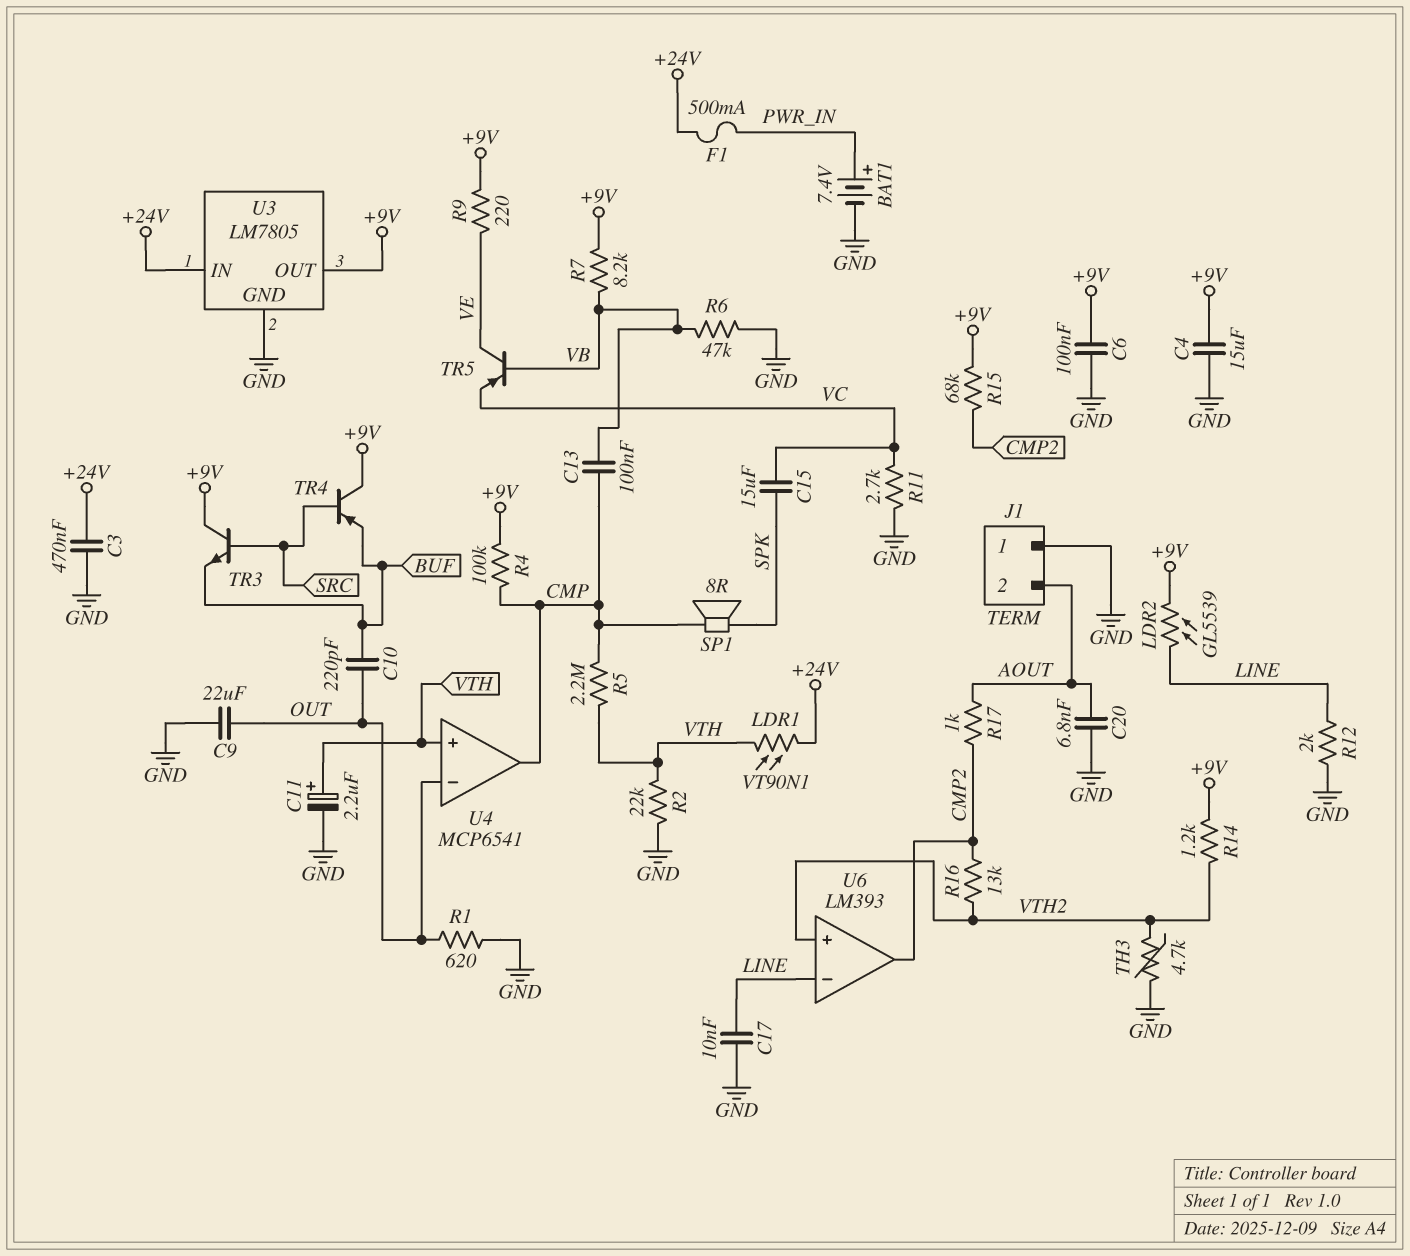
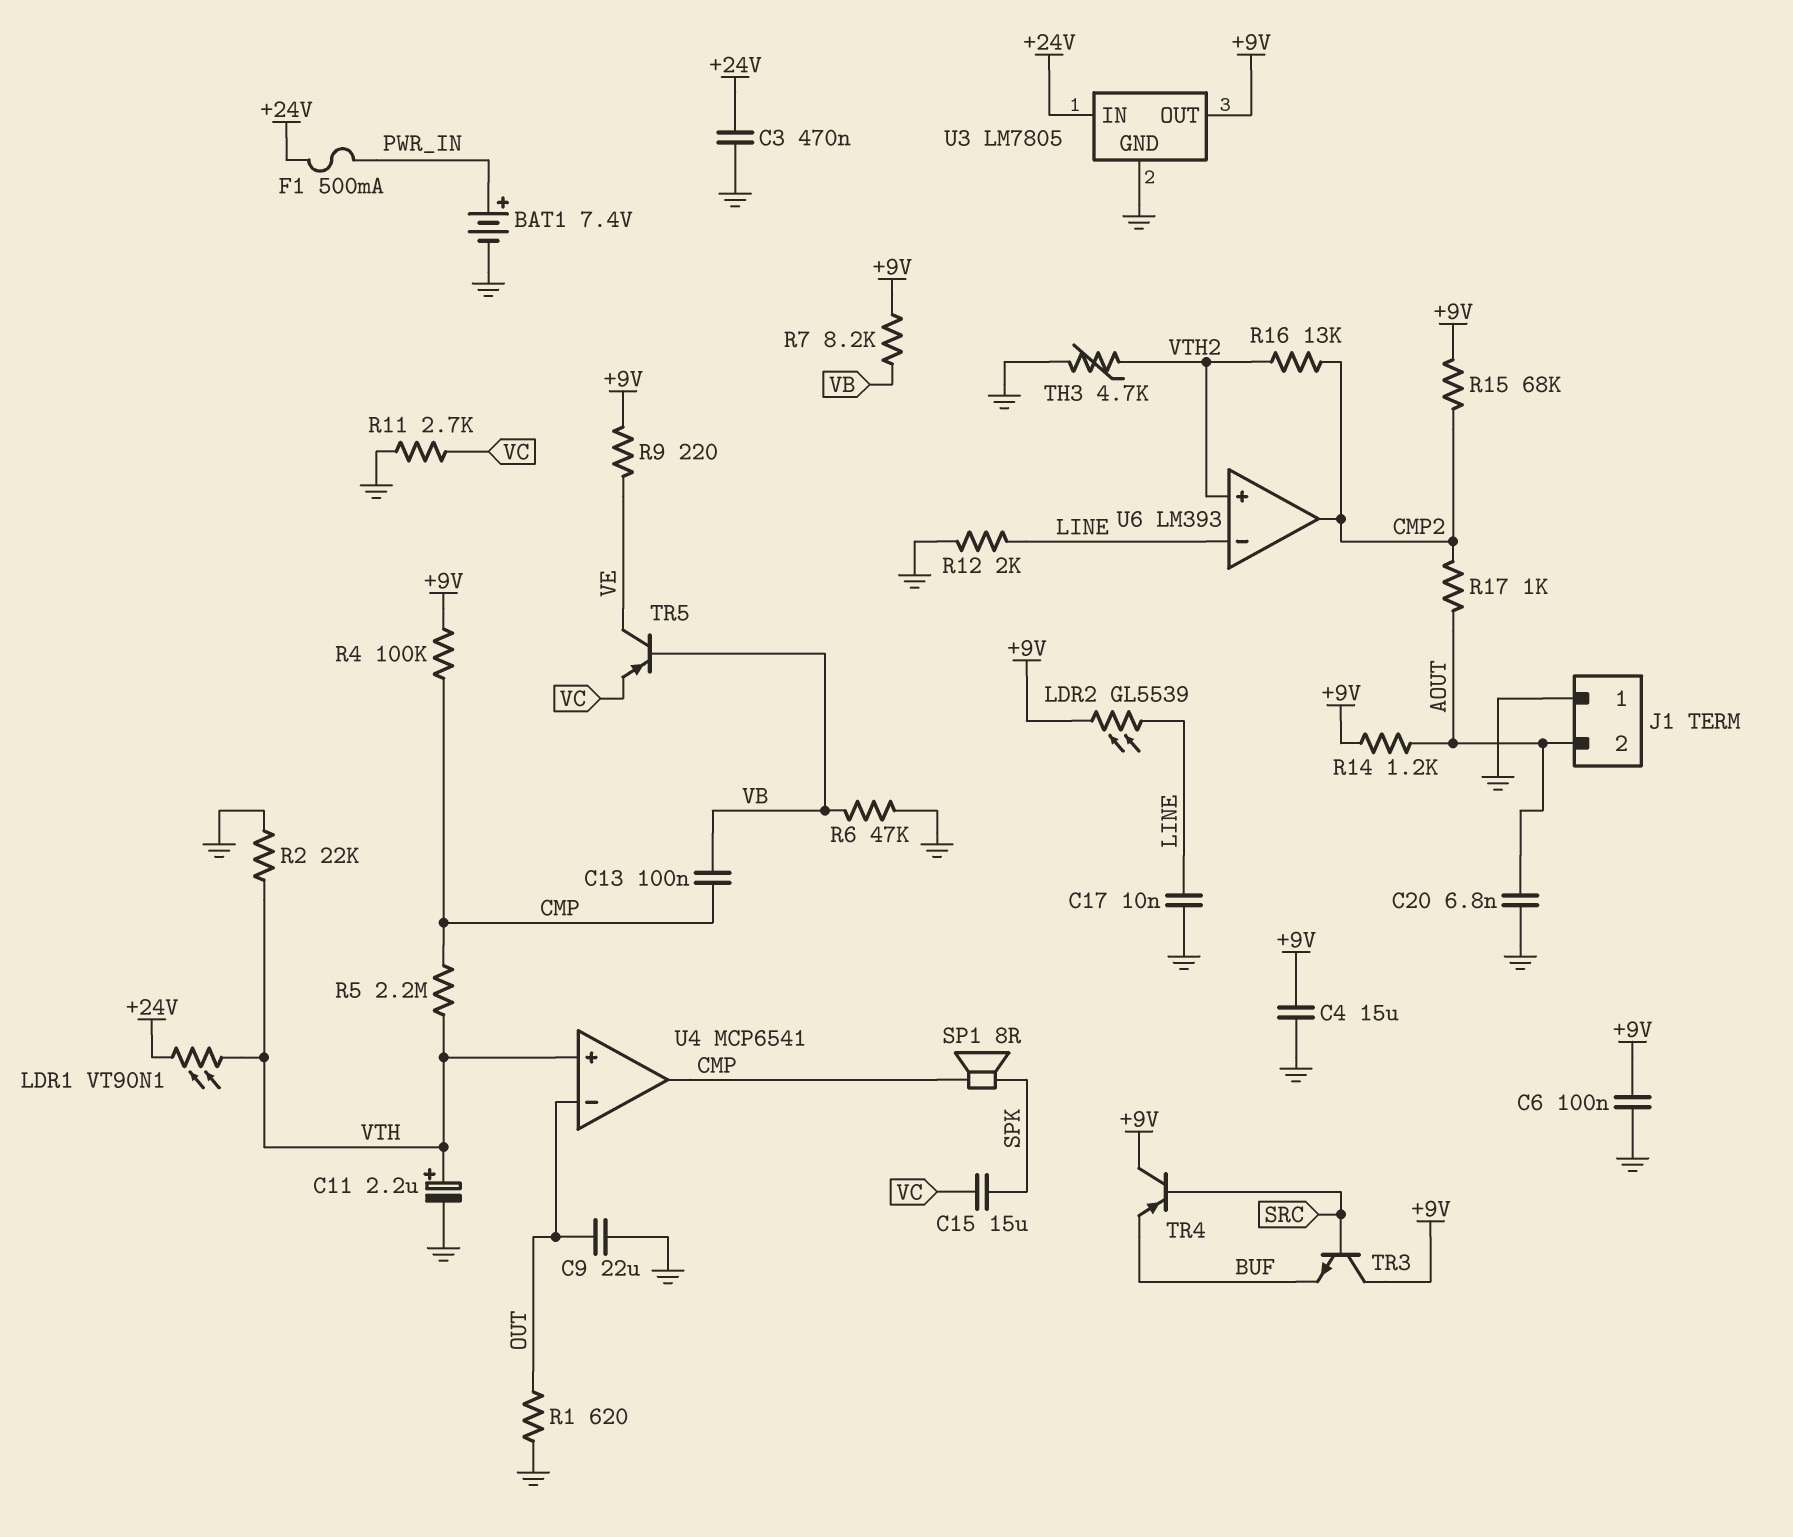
C10: 220pF (BUF, OUT) -> none
R14: 1.2k (+9V, VTH2) -> 1.2k (+9V, AOUT)

